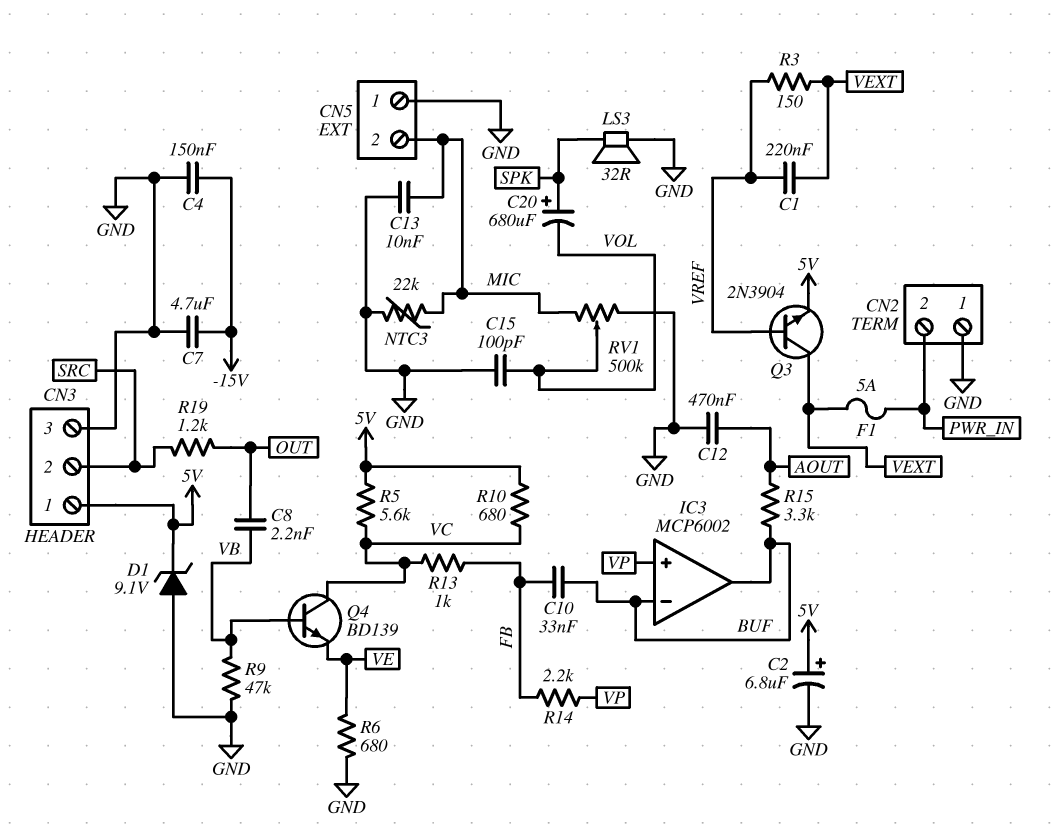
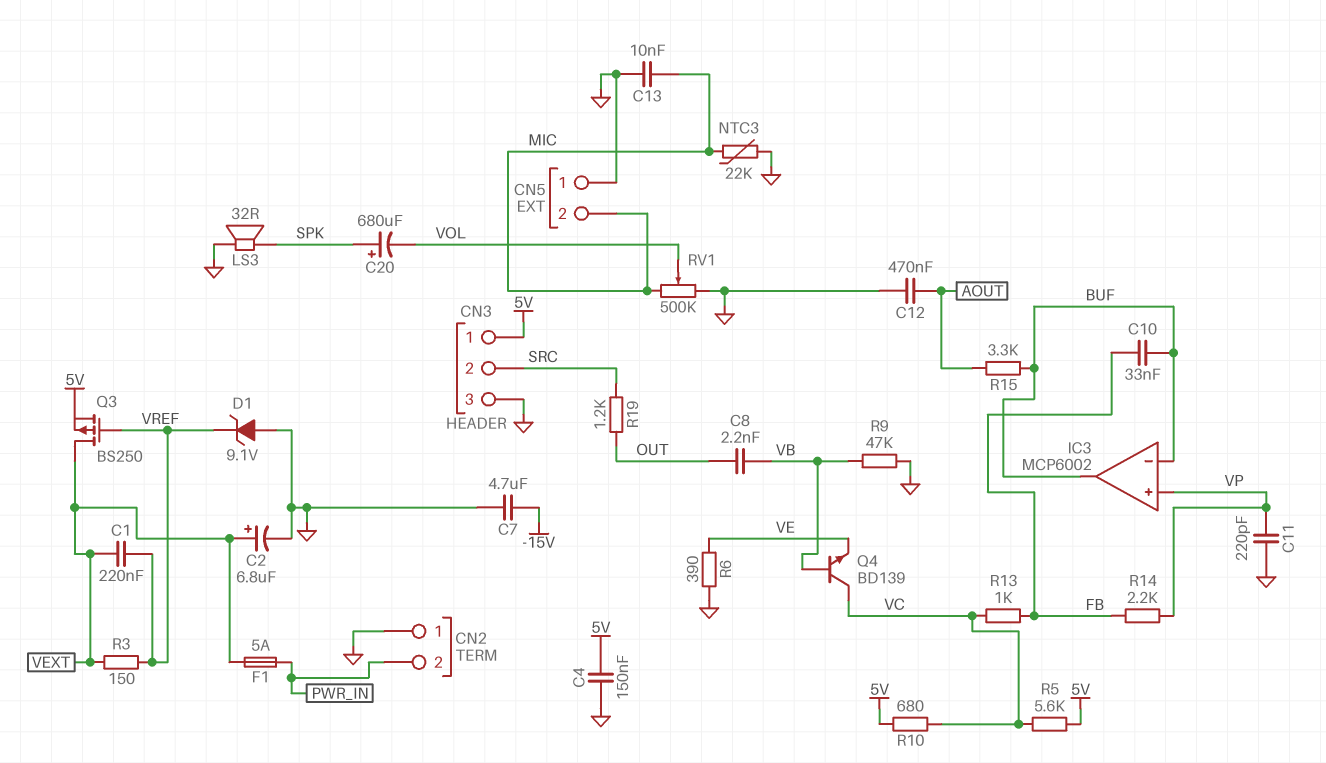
C2: 6.8uF (plus 5V, minus GND) -> 6.8uF (plus VEXT, minus GND)
C4: 150nF (-15V, GND) -> 150nF (5V, GND)
C11: none -> 220pF (GND, VP)
C15: 100pF (GND, VOL) -> none
D1: zener 9.1V (A GND, K 5V) -> zener 9.1V (A GND, K VREF)
Q3: NPN 2N3904 (B VREF, C VEXT, E 5V) -> PMOS BS250 (G VREF, D VEXT, S 5V)
R6: 680 (GND, VE) -> 390 (GND, VE)

